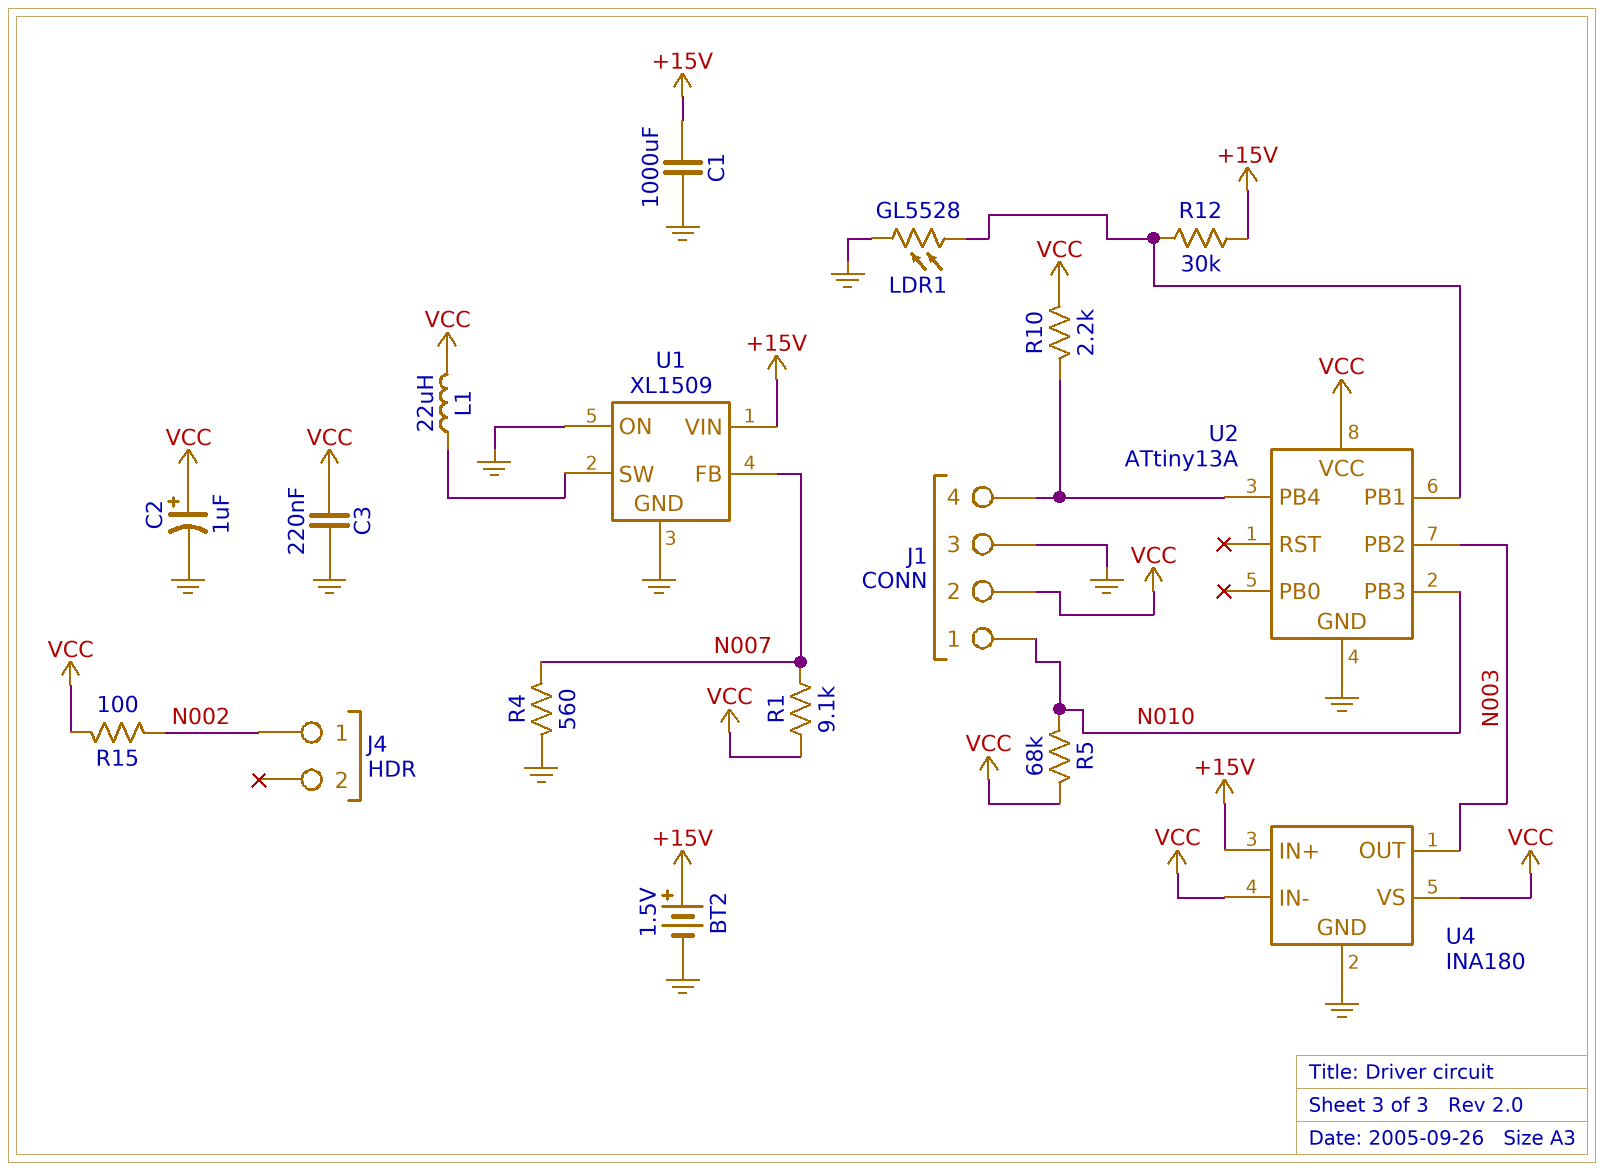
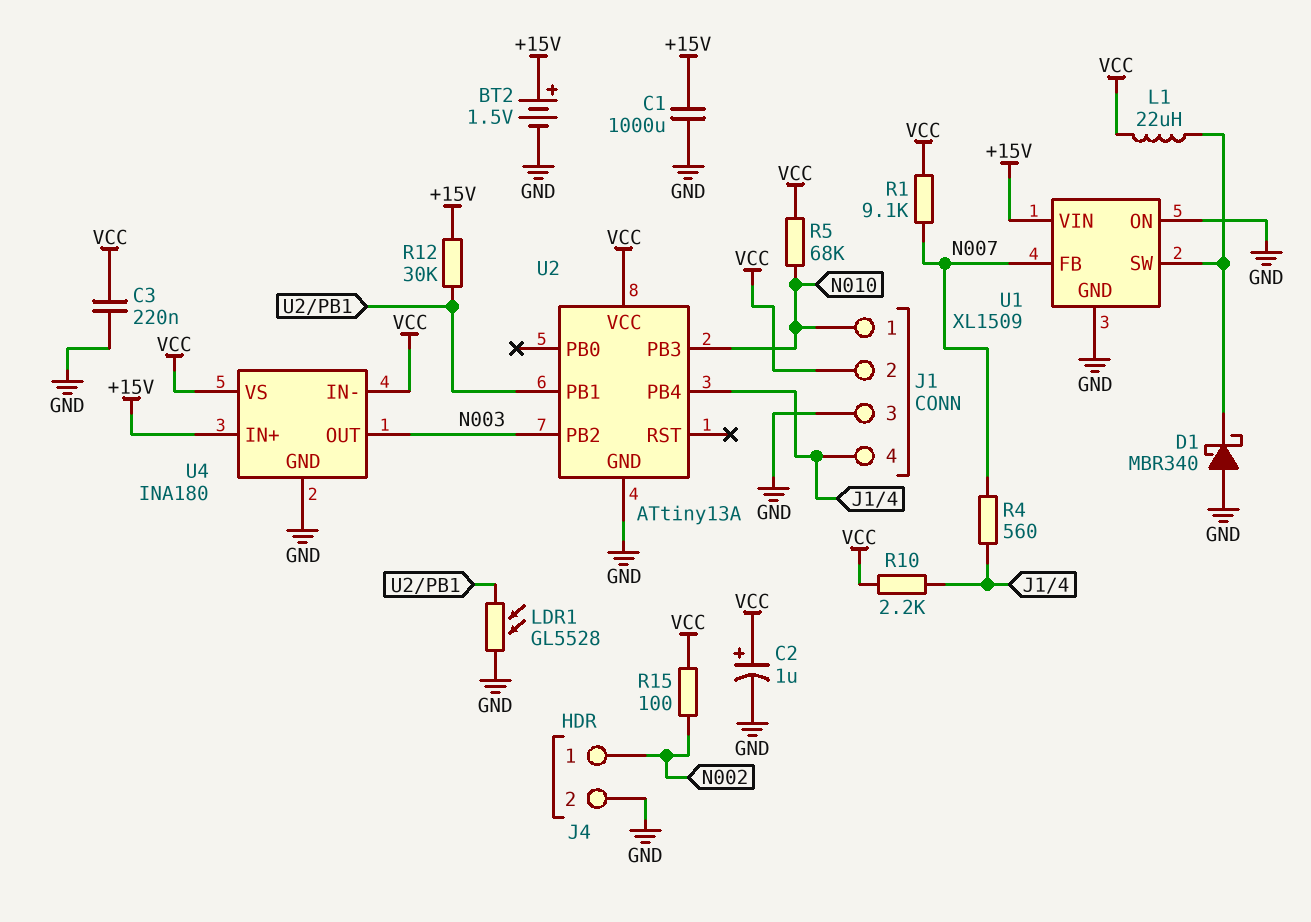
D1: none -> schottky MBR340 (A GND, K U1/SW)
J4 pin 2: none -> GND
R4: 560 (GND, N007) -> 560 (J1/4, N007)

